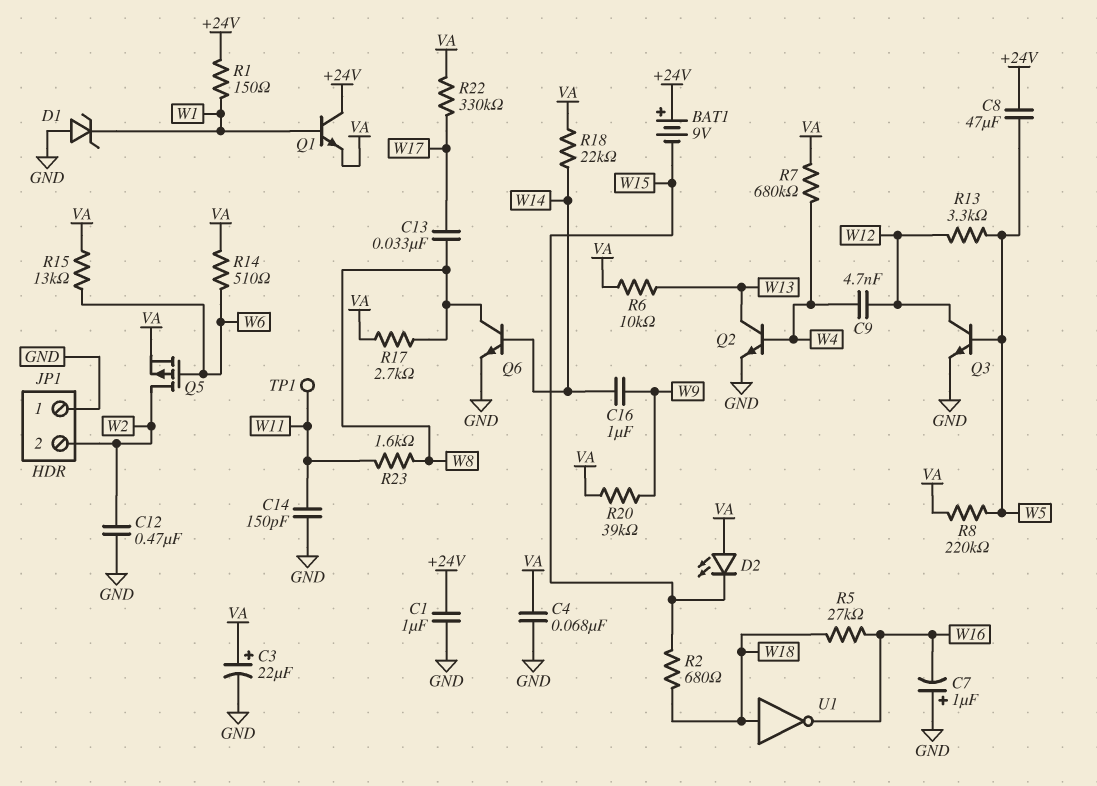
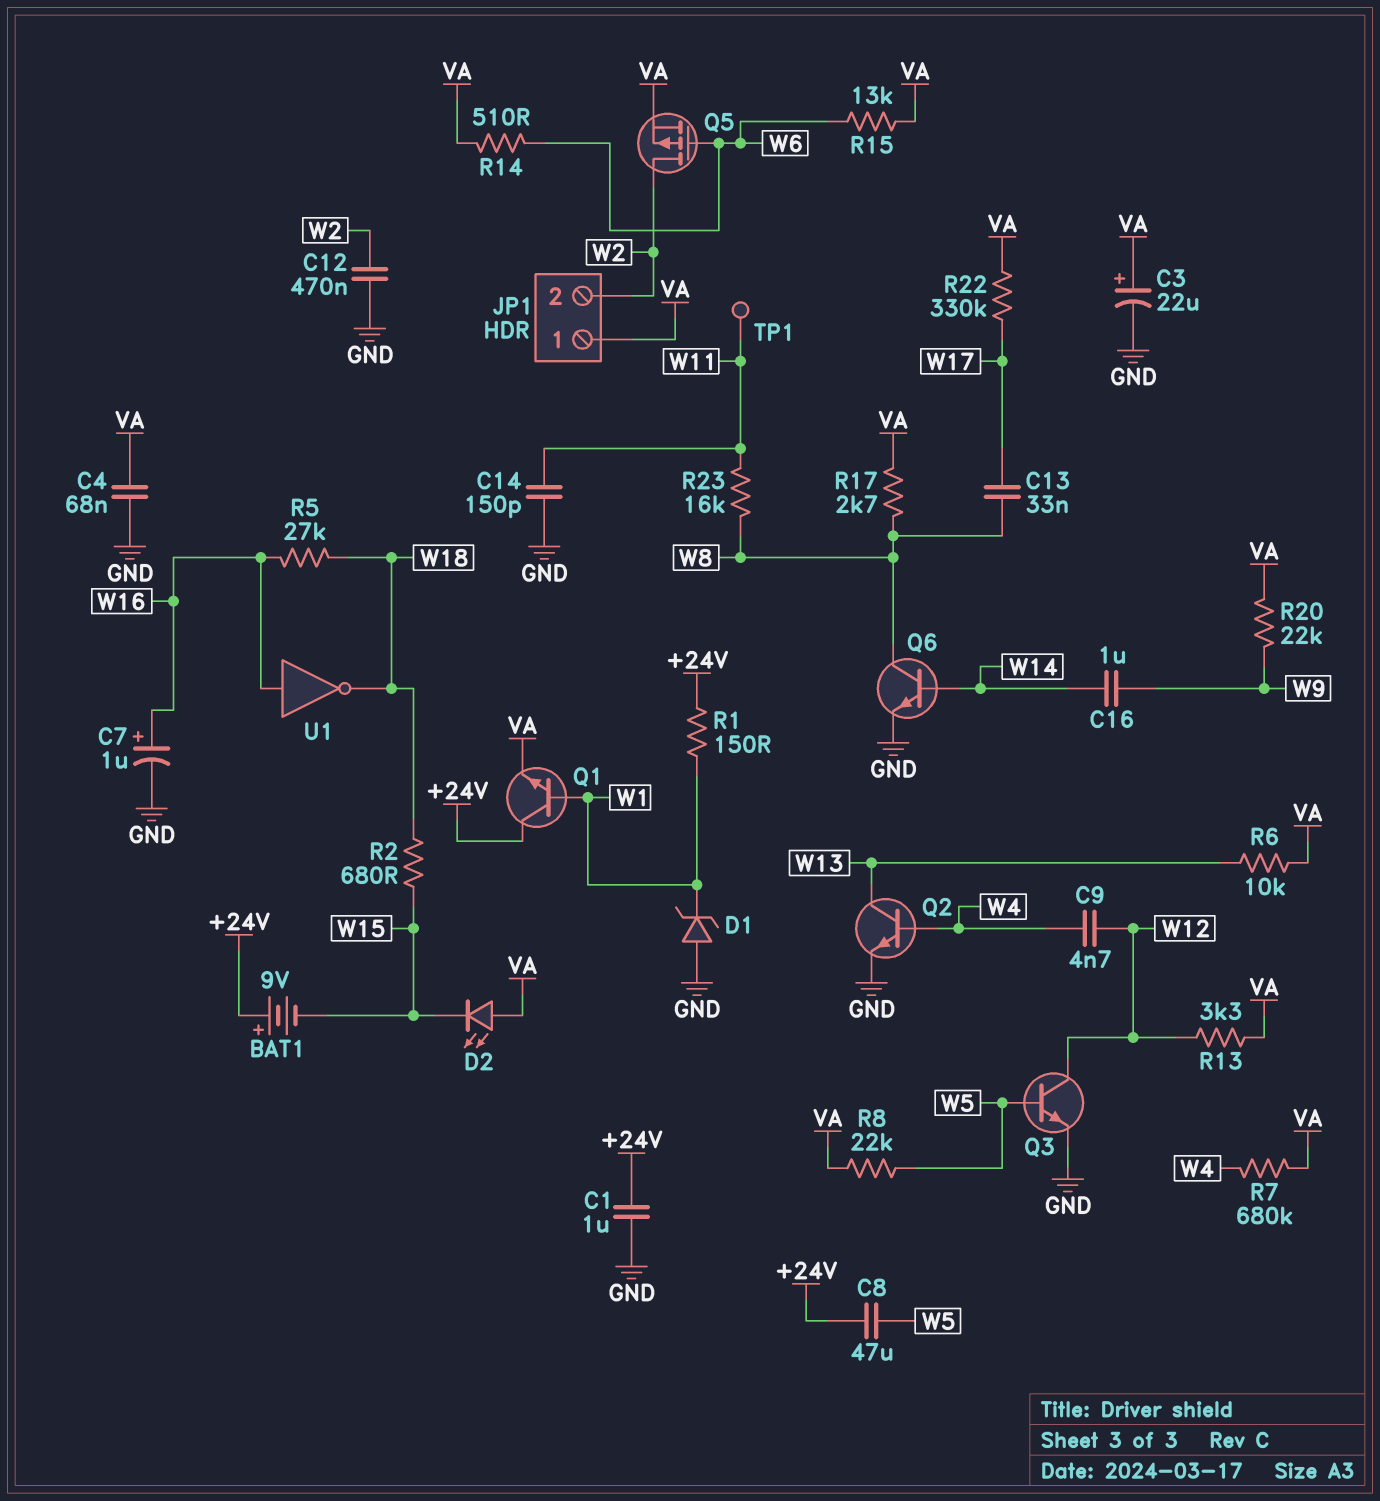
C7: 1uF (plus GND, minus W16) -> 1uF (plus W16, minus GND)
JP1 pin 1: GND -> VA
R8: 220k (VA, W5) -> 22k (VA, W5)
R13: 3.3k (W5, W12) -> 3.3k (VA, W12)
R18: 22k (VA, W14) -> none
R20: 39k (VA, W9) -> 22k (VA, W9)
R23: 1.6k (W8, W11) -> 16k (W8, W11)
U1: NOT (in W18, out W16) -> NOT (in W16, out W18)

